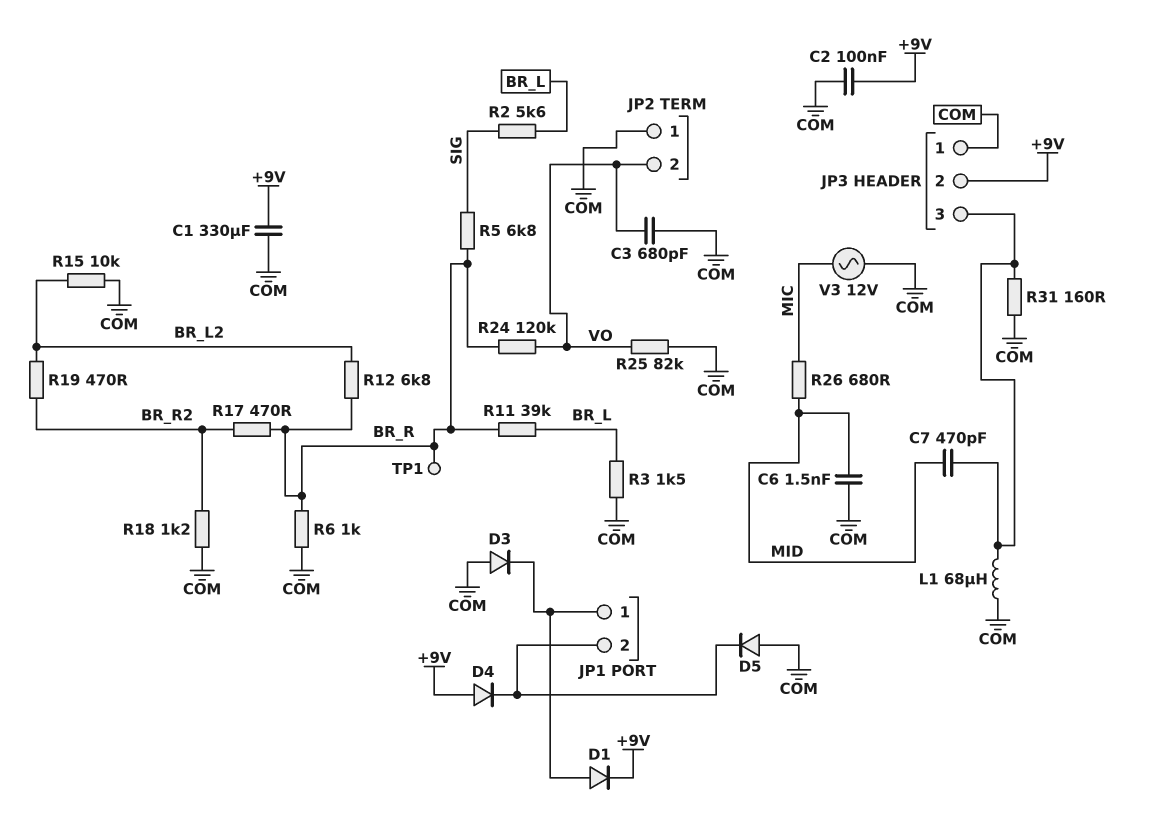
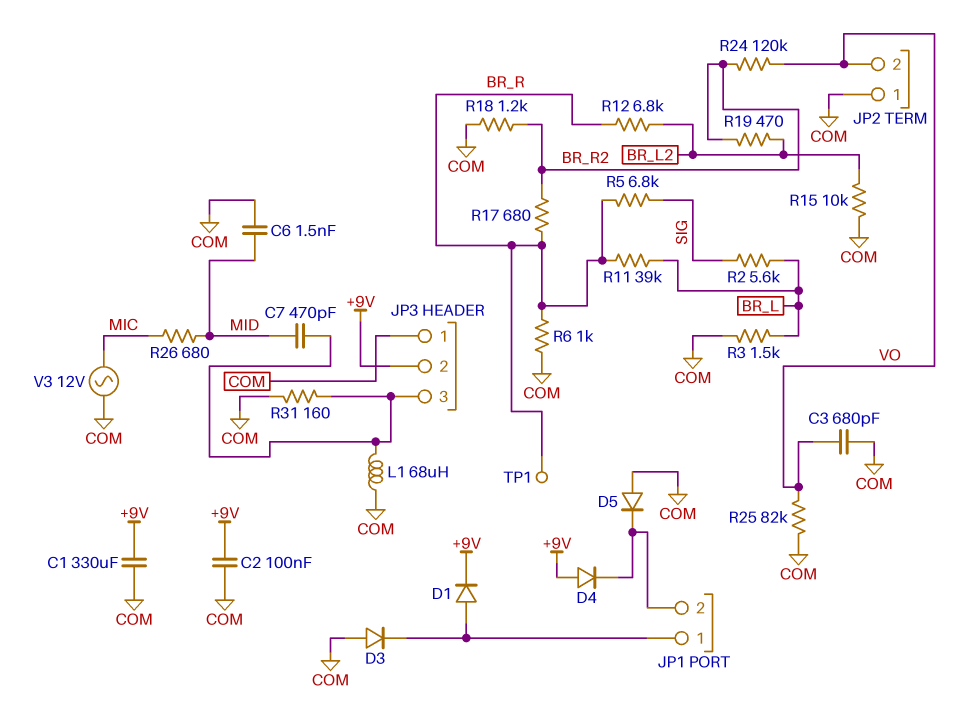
R17: 470 (BR_R, BR_R2) -> 680 (BR_R, BR_R2)
R24: 120k (BR_R, VO) -> 120k (BR_R2, VO)

